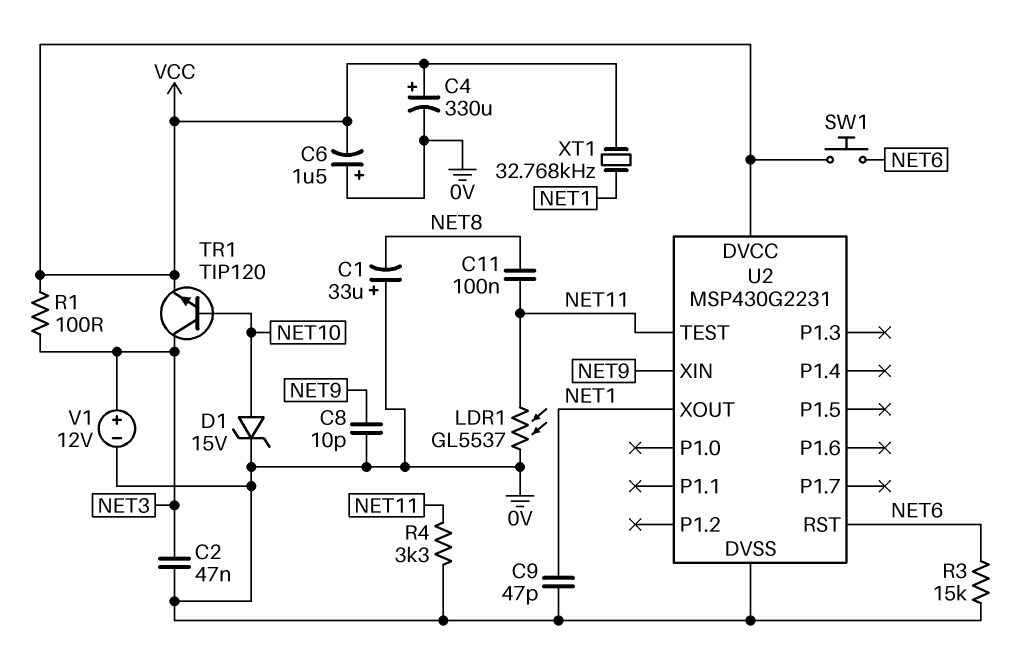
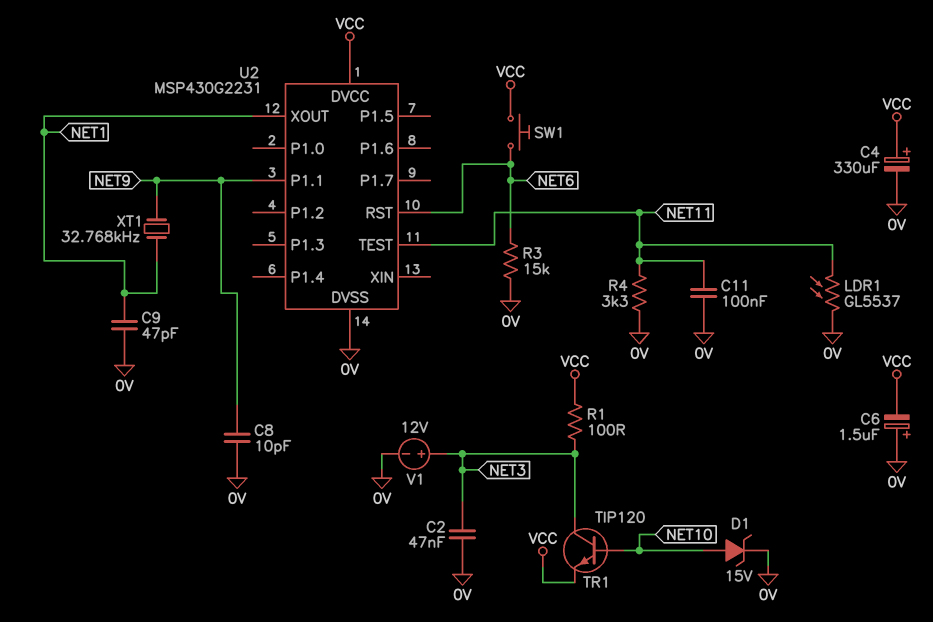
C1: 33uF (plus 0V, minus NET8) -> none
C11: 100nF (NET8, NET11) -> 100nF (0V, NET11)
U2 pin P1.1: none -> NET9
U2 pin XIN: NET9 -> none
XT1: 32.768kHz (NET1, VCC) -> 32.768kHz (NET1, NET9)

